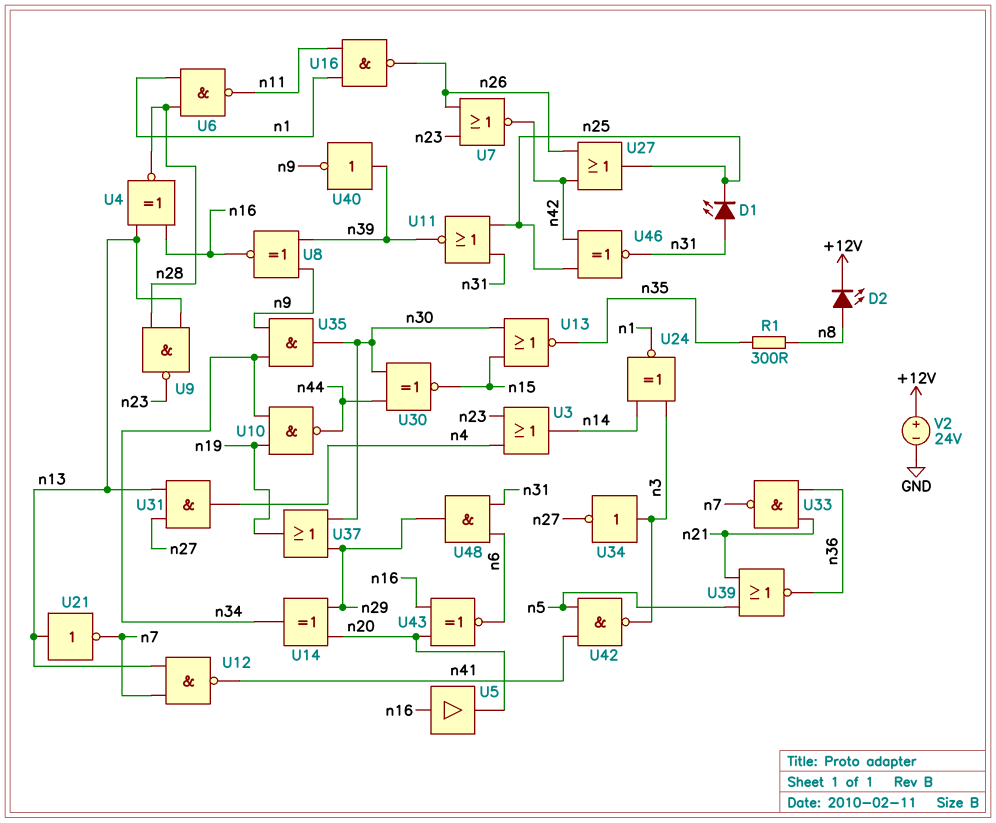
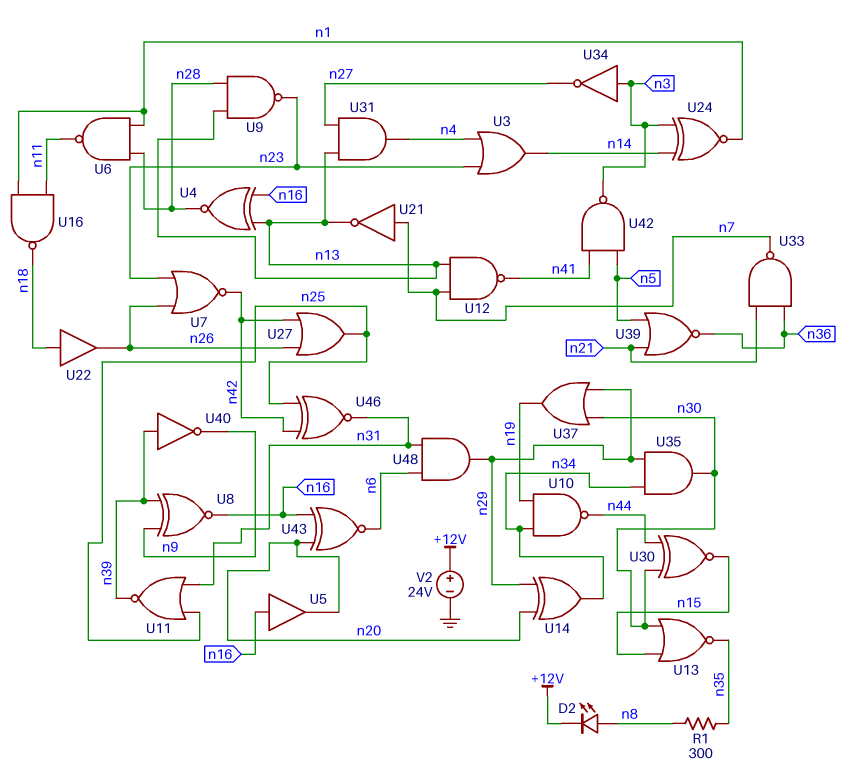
D1: LED (A n31, K n25) -> none
U16: NAND (in n1, in n11, out n26) -> NAND (in n1, in n11, out n18)
U21: NOT (in n13, out n7) -> NOT (in n7, out n13)
U22: none -> buffer (in n18, out n26)
U35: AND (in n9, in n34, out n30) -> AND (in n29, in n34, out n30)

